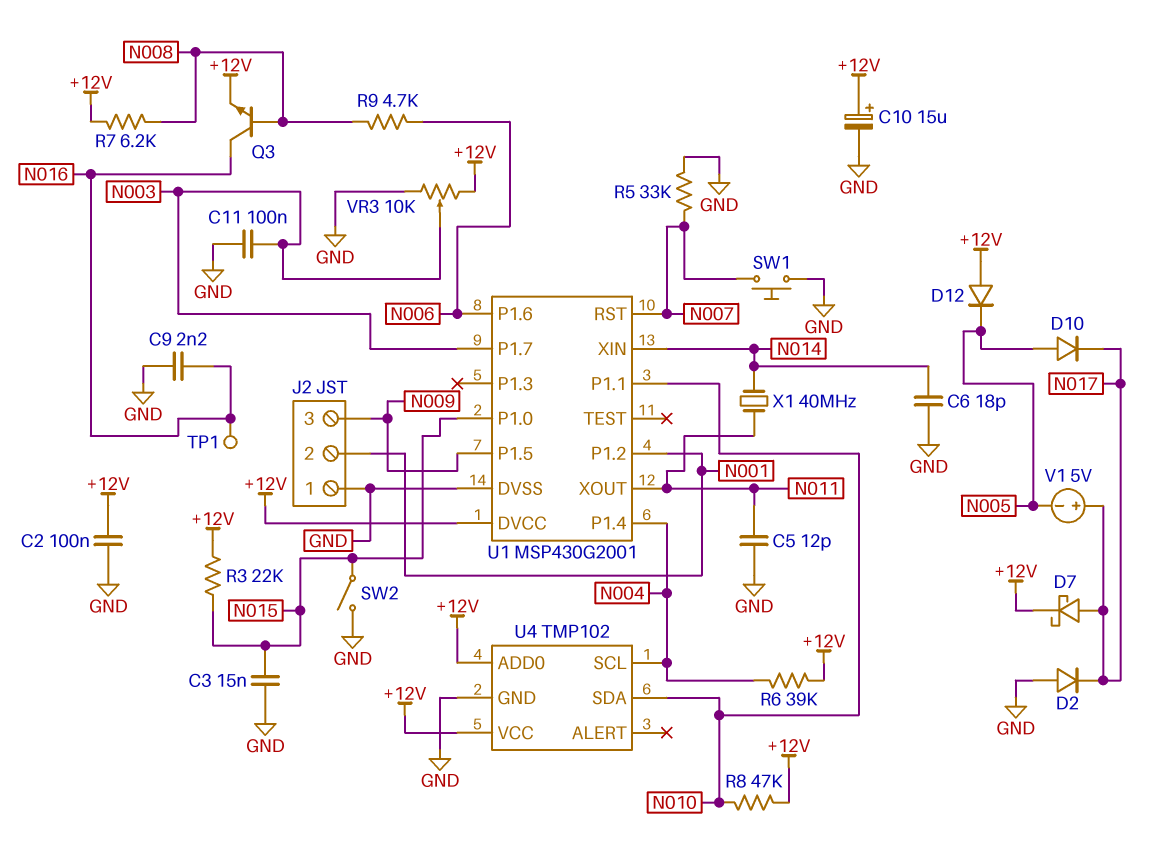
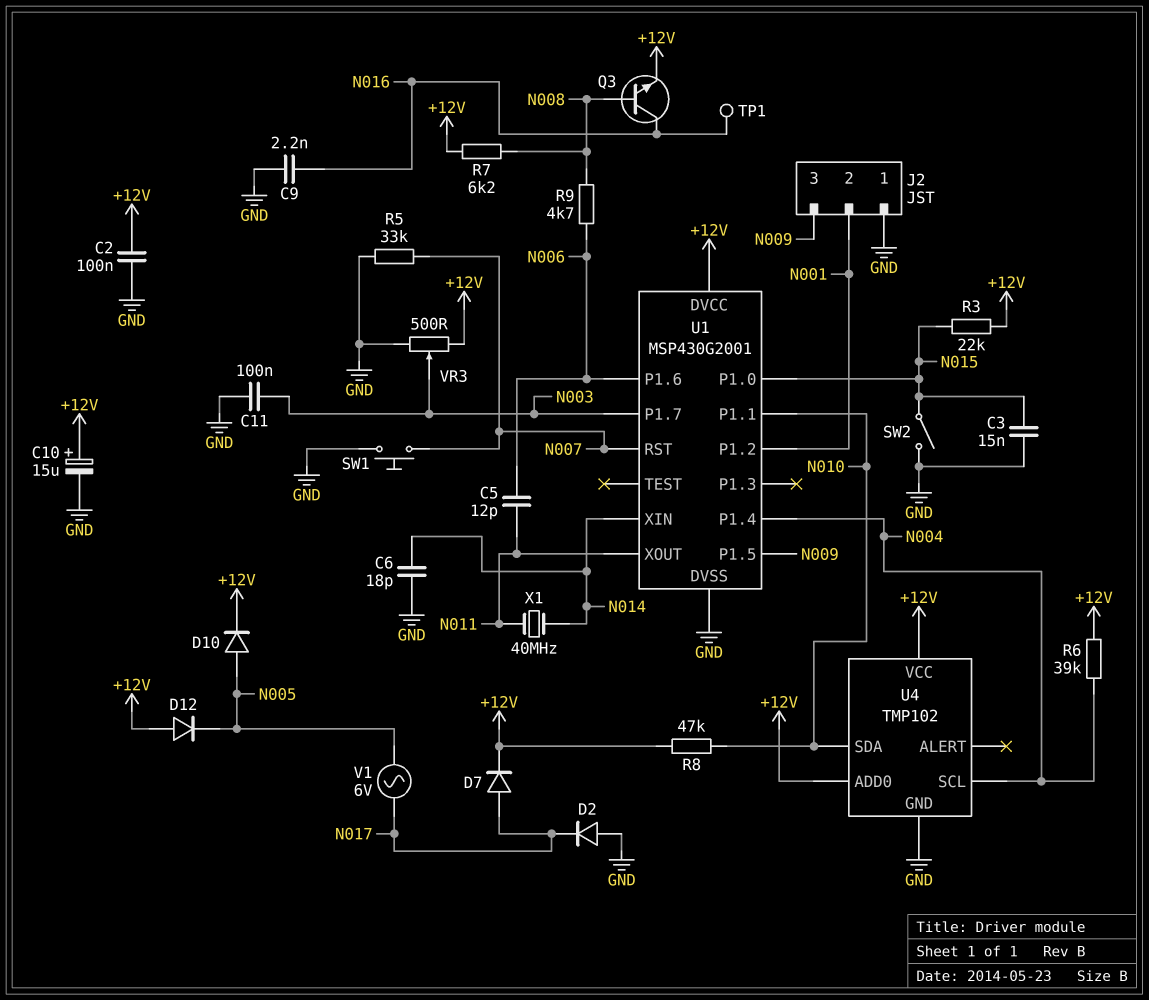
C5: 12pF (GND, N011) -> 12pF (N006, N011)
D7: schottky (A N017, K +12V) -> diode (A N017, K +12V)
D10: diode (A N005, K N017) -> diode (A N005, K +12V)
V1: 5V (plus N017, minus N005) -> AC 6V (N005, N017)
VR3: 10k (+12V, GND, wiper N003) -> 500 (+12V, GND, wiper N003)

